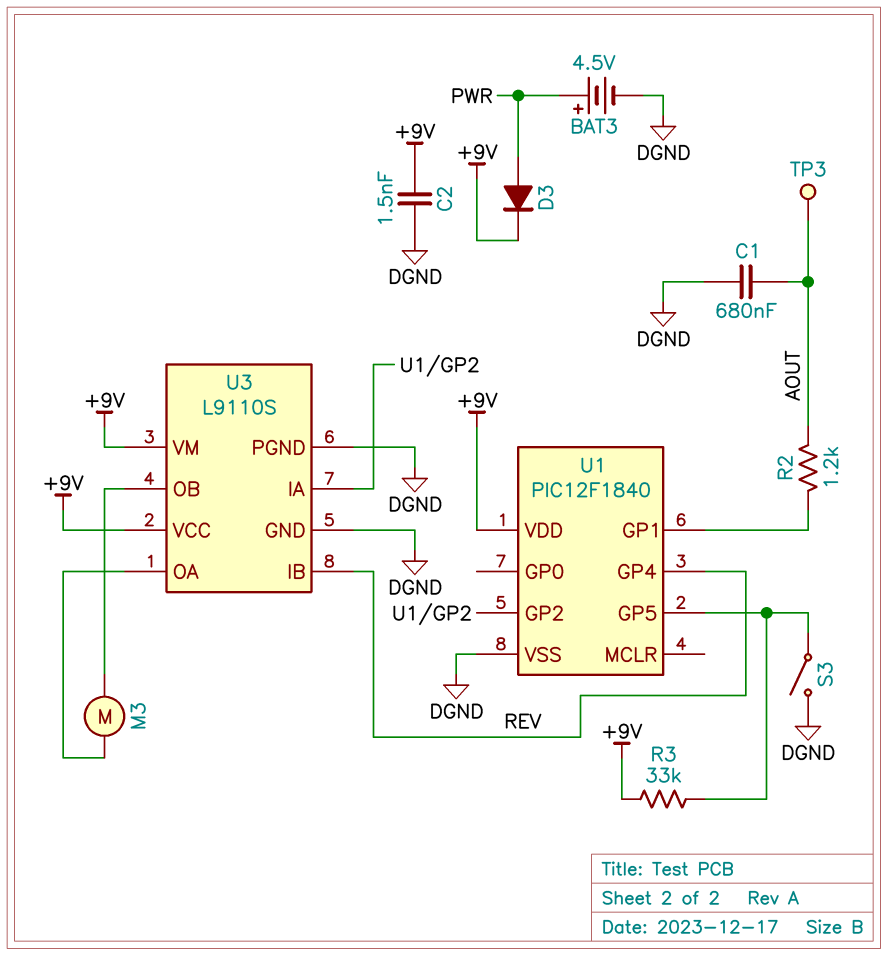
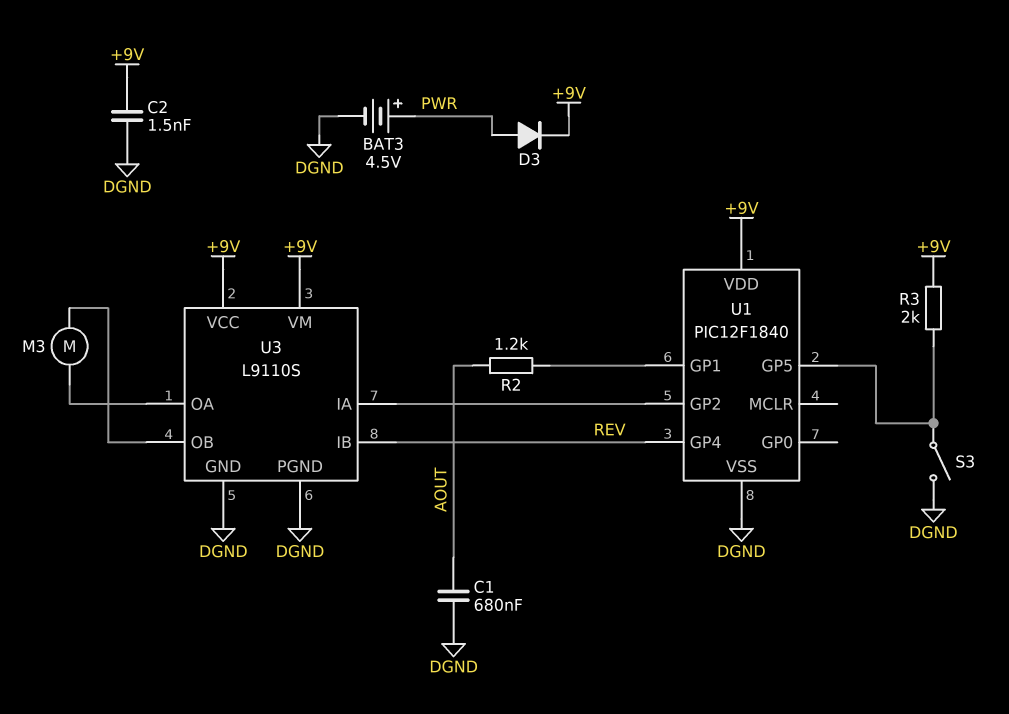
R3: 33k (+9V, U1/GP5) -> 2k (+9V, U1/GP5)
TP3: test point (AOUT) -> none

